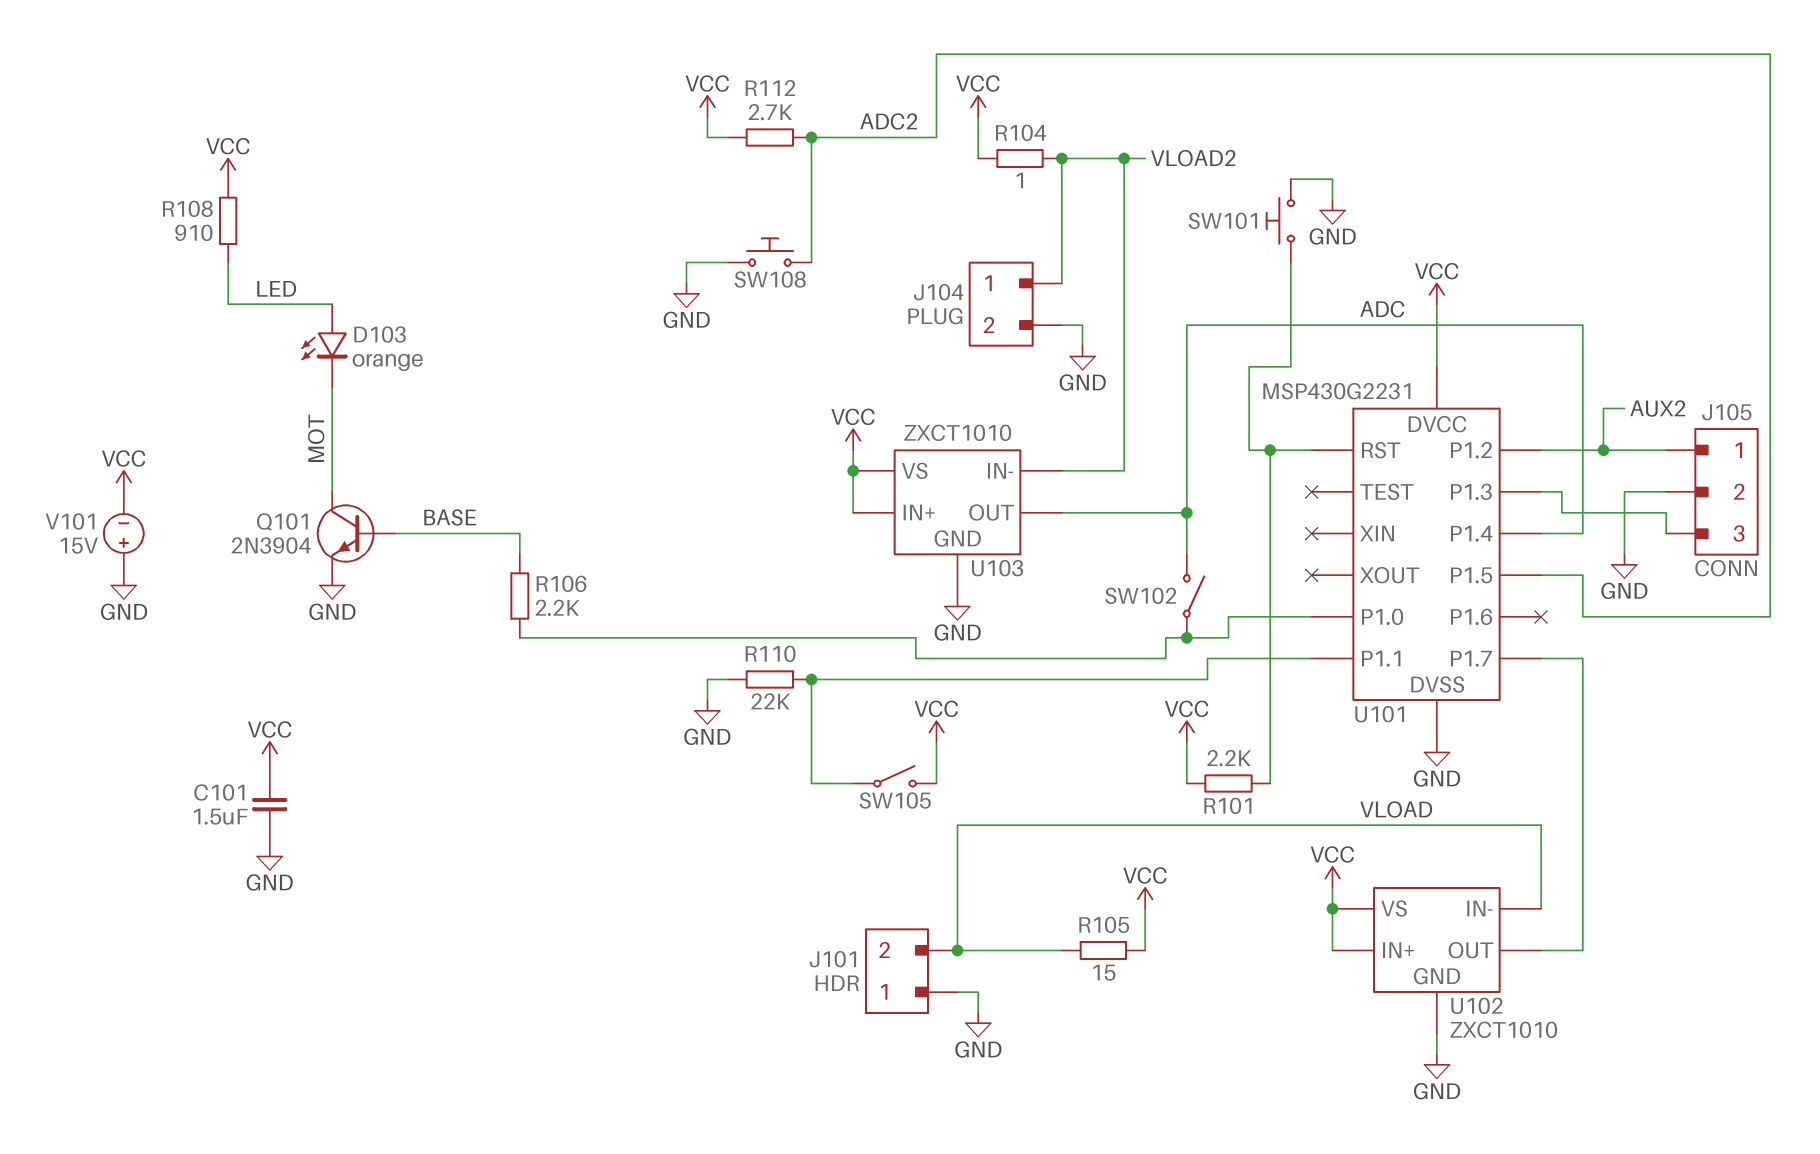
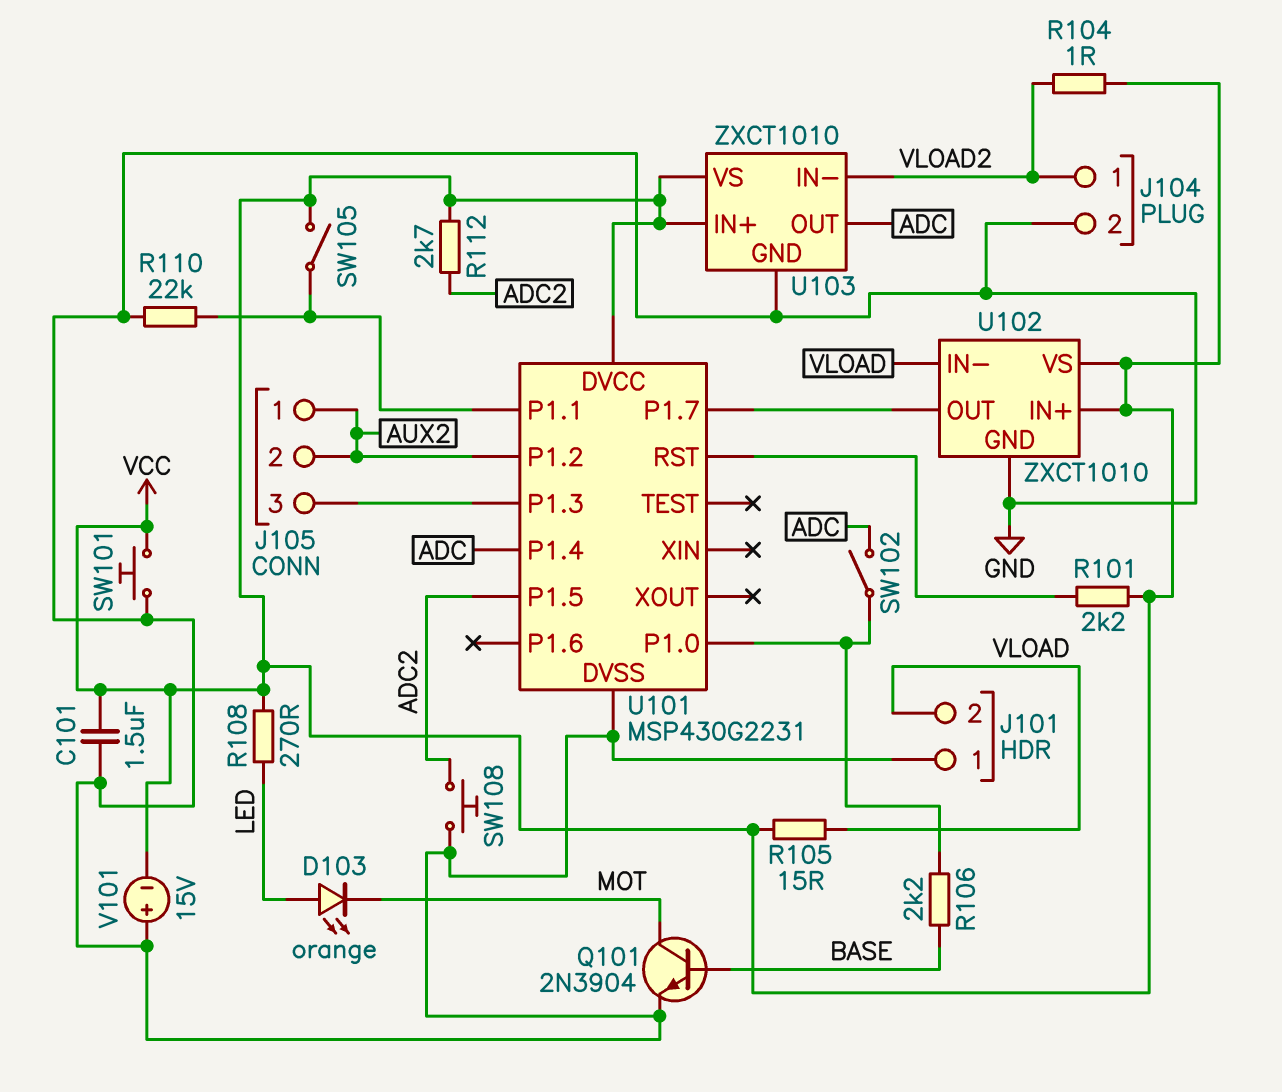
J105 pin 2: GND -> AUX2
R108: 910 (LED, VCC) -> 270 (LED, VCC)
SW101: button (GND, U101/RST) -> button (GND, VCC)

